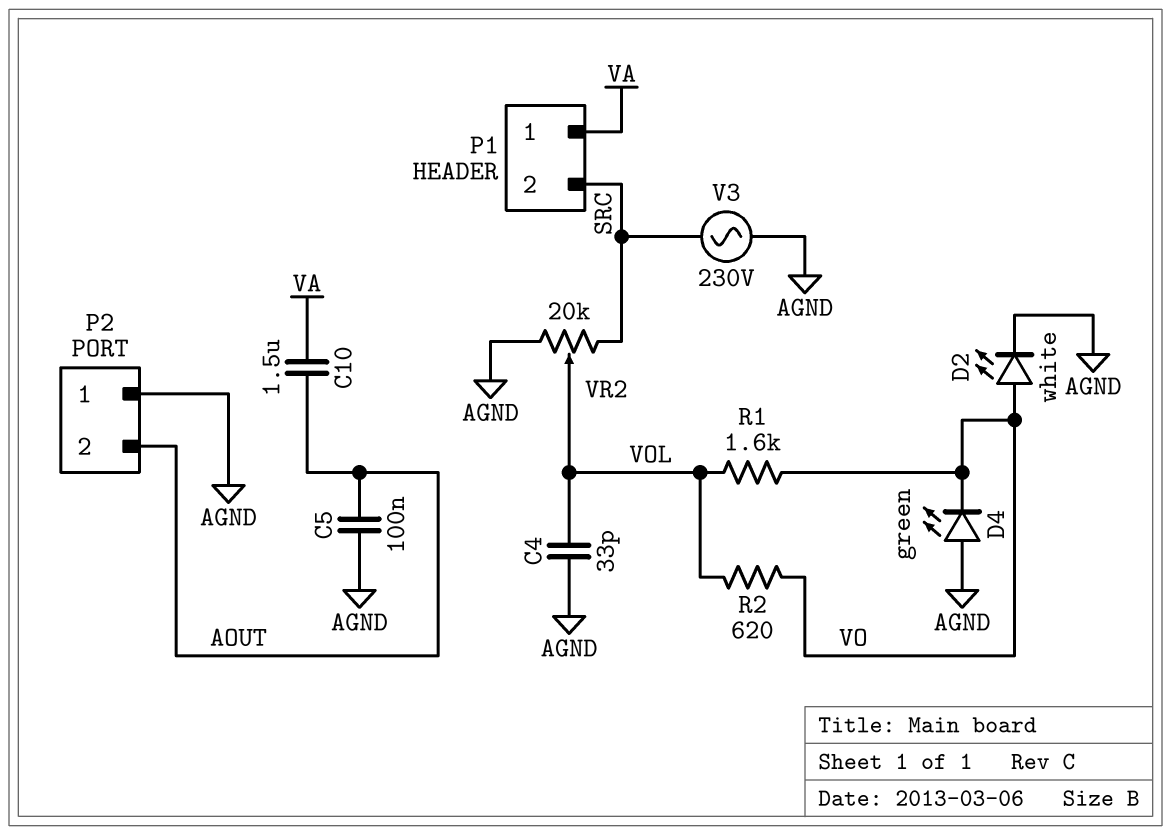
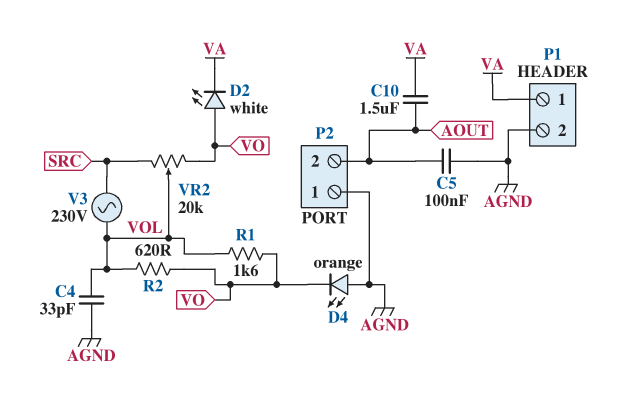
D2: LED white (A VO, K AGND) -> LED white (A VO, K VA)
D4: LED green (A AGND, K VO) -> LED orange (A AGND, K VO)
P1 pin 2: SRC -> AGND
V3: AC 230V (AGND, SRC) -> AC 230V (SRC, VOL)
VR2: 20k (AGND, SRC, wiper VOL) -> 20k (SRC, VO, wiper VOL)

